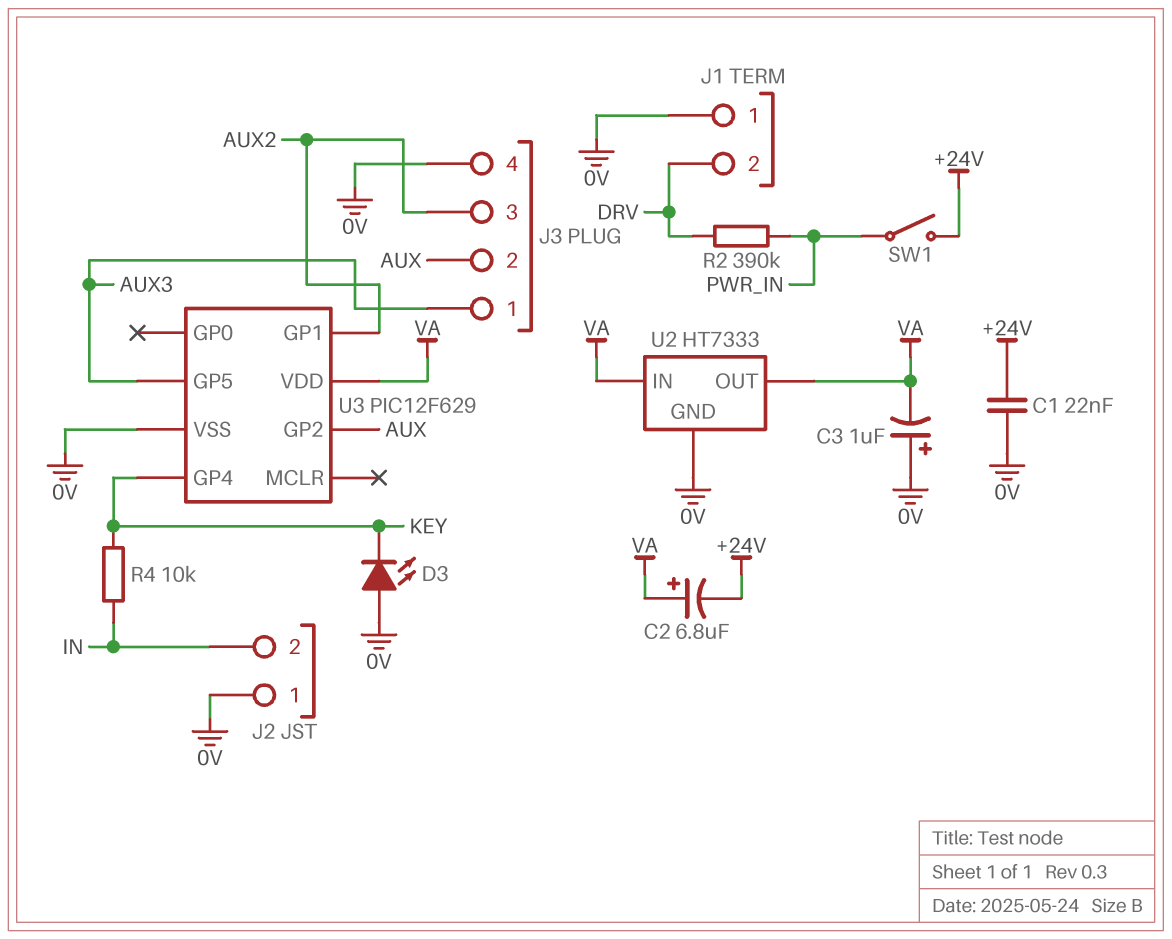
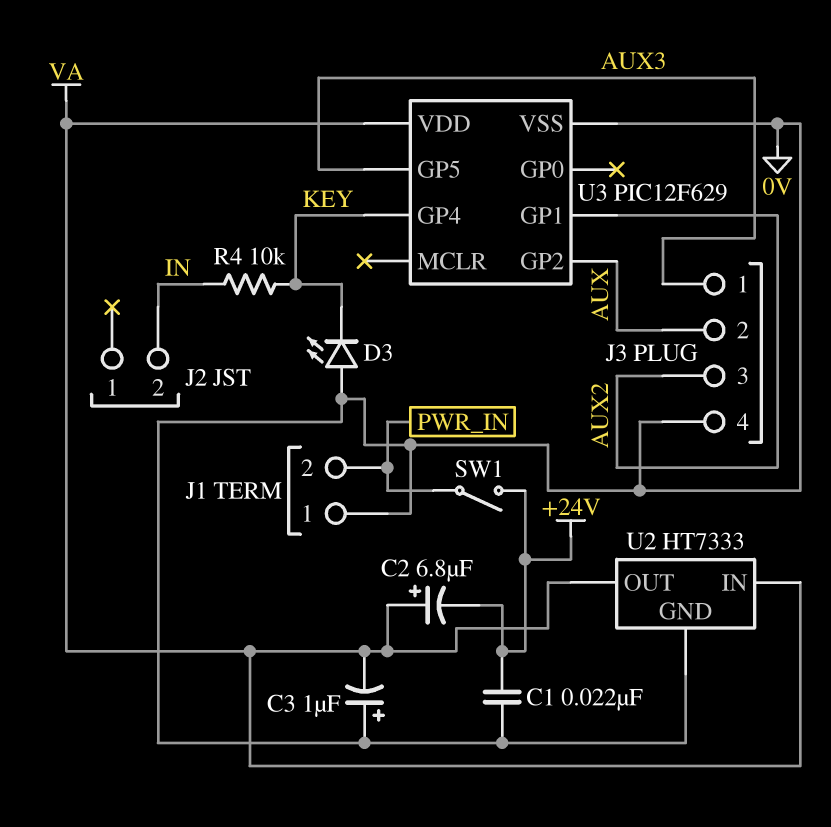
J1 pin 2: DRV -> PWR_IN
J2 pin 1: 0V -> none
R2: 390k (DRV, PWR_IN) -> none

